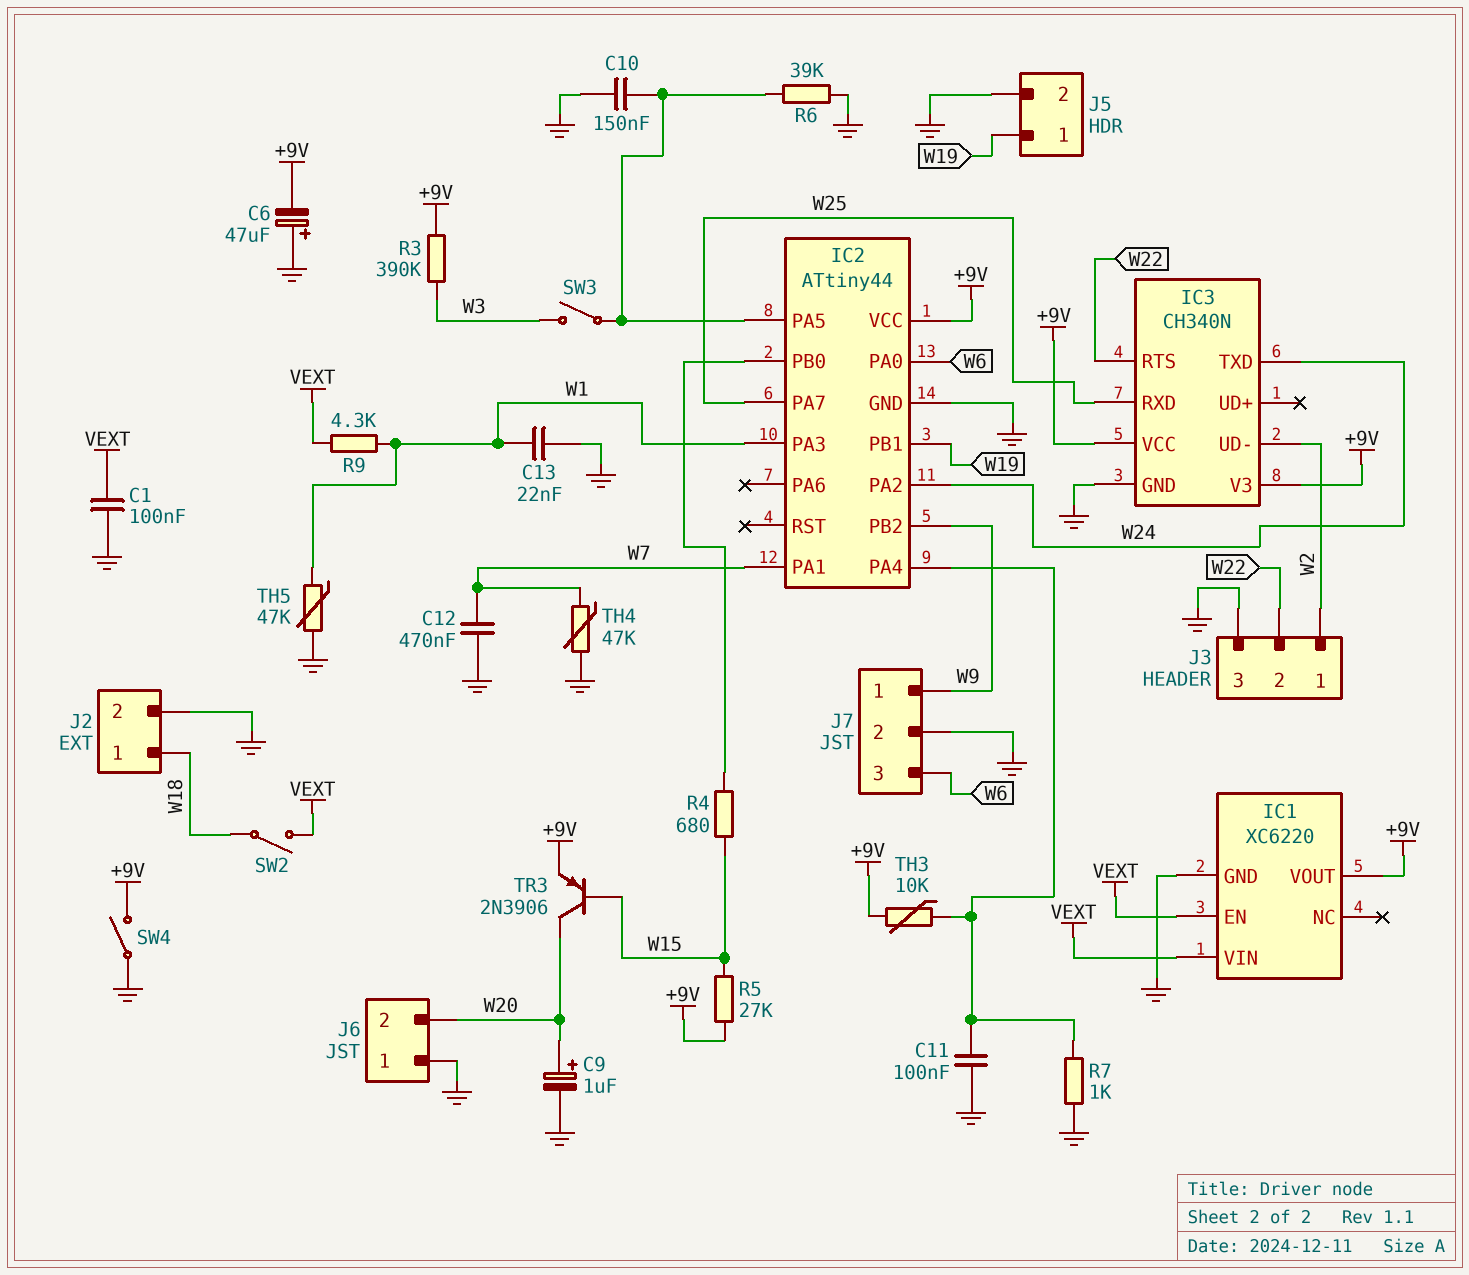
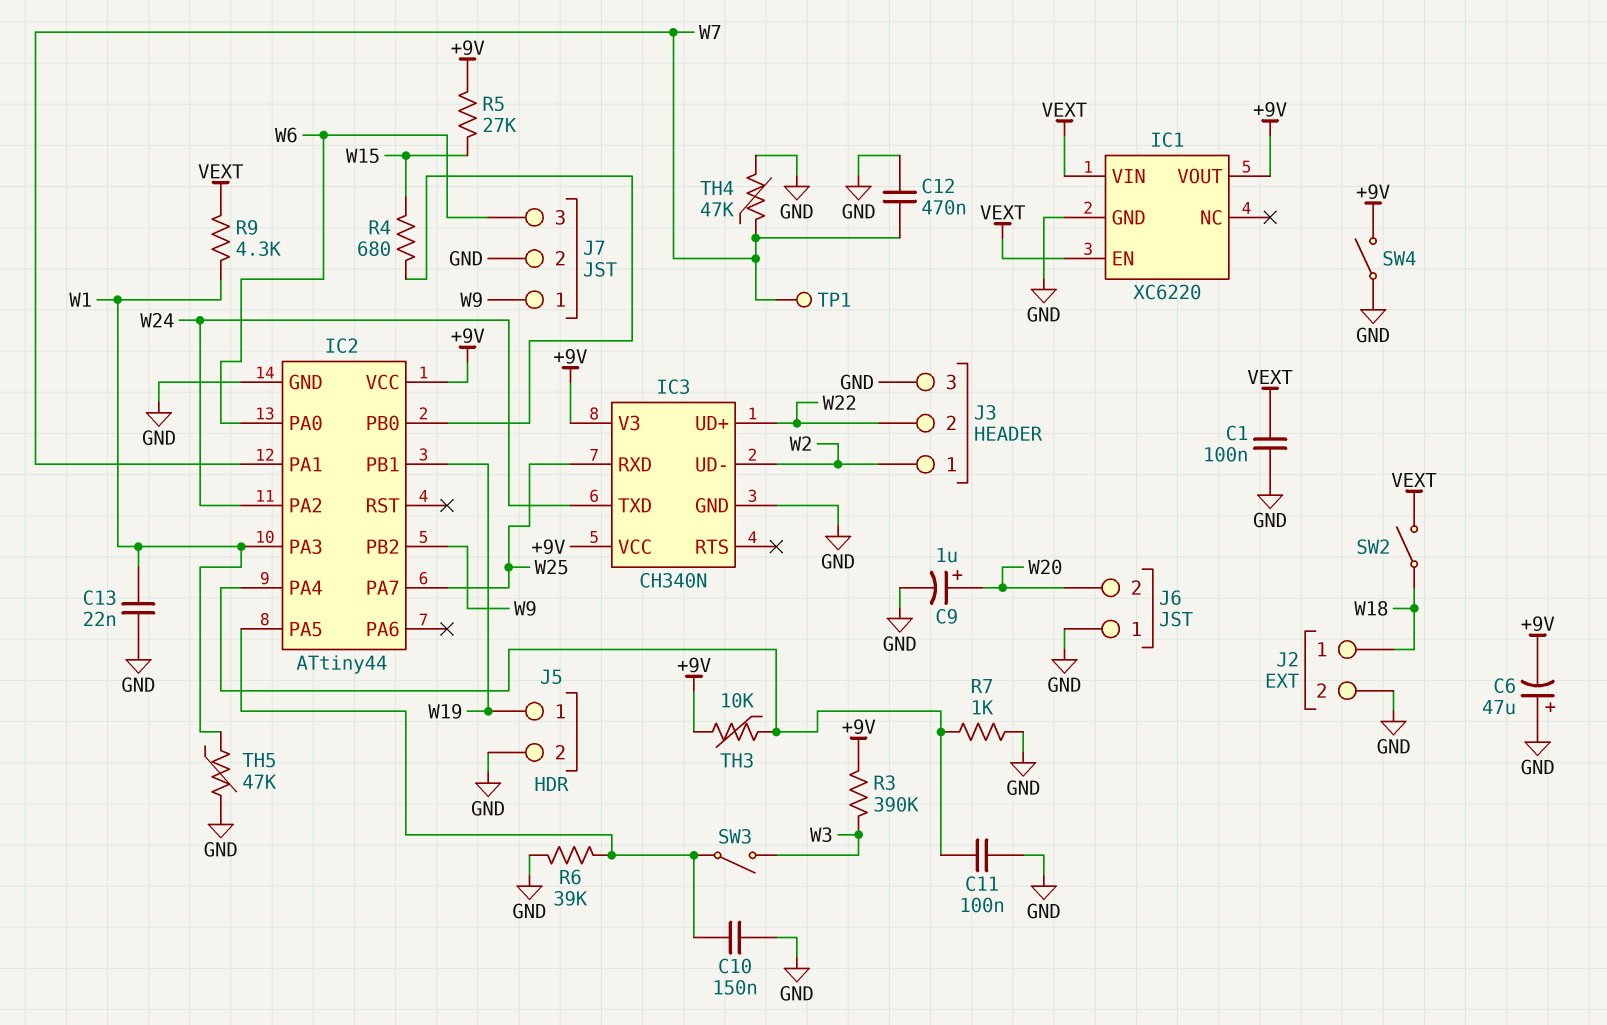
IC3 pin RTS: W22 -> none
IC3 pin UD+: none -> W22
TP1: none -> test point (W7)
TR3: PNP 2N3906 (B W15, C W20, E +9V) -> none

